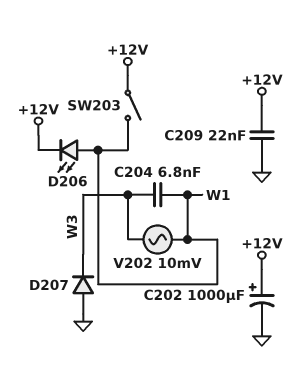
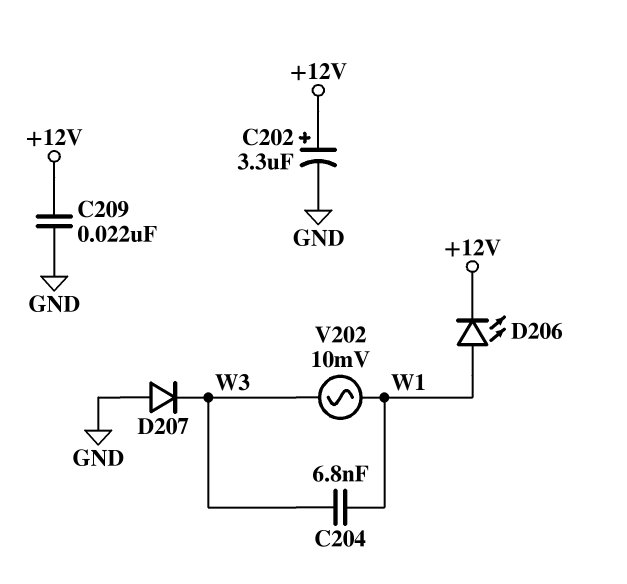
C202: 1000uF (plus +12V, minus GND) -> 3.3uF (plus +12V, minus GND)
SW203: switch (+12V, W1) -> none

